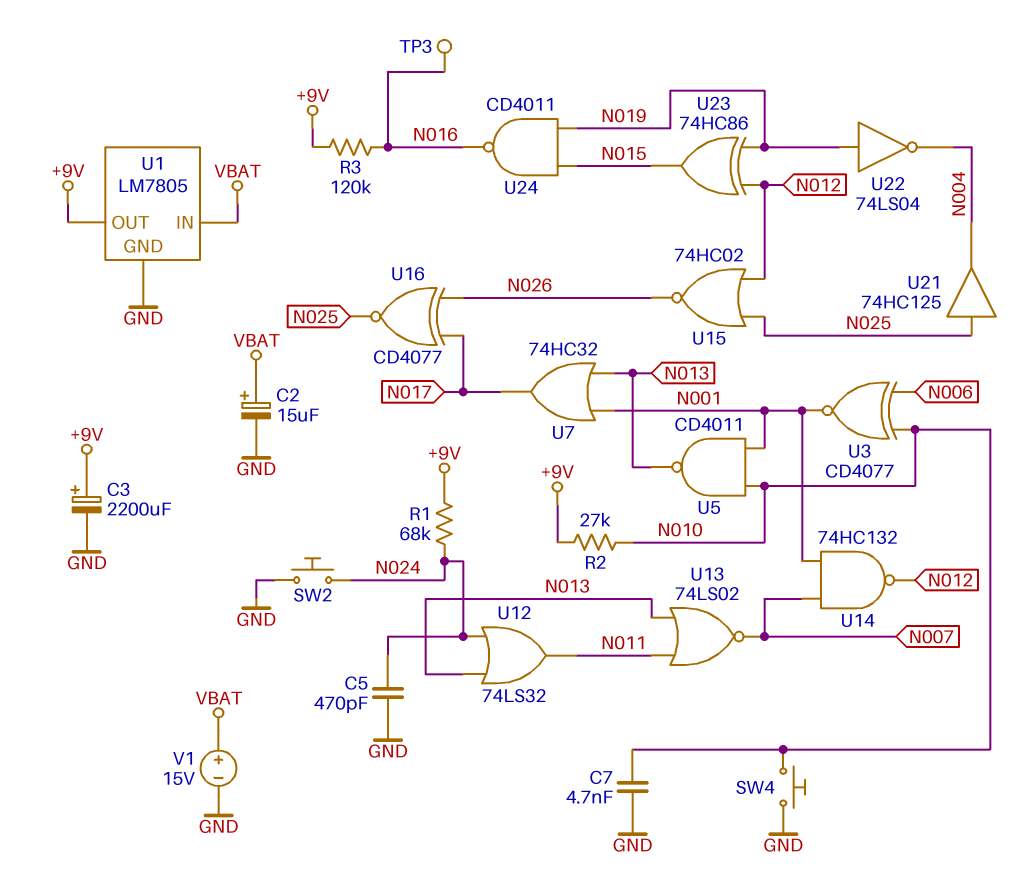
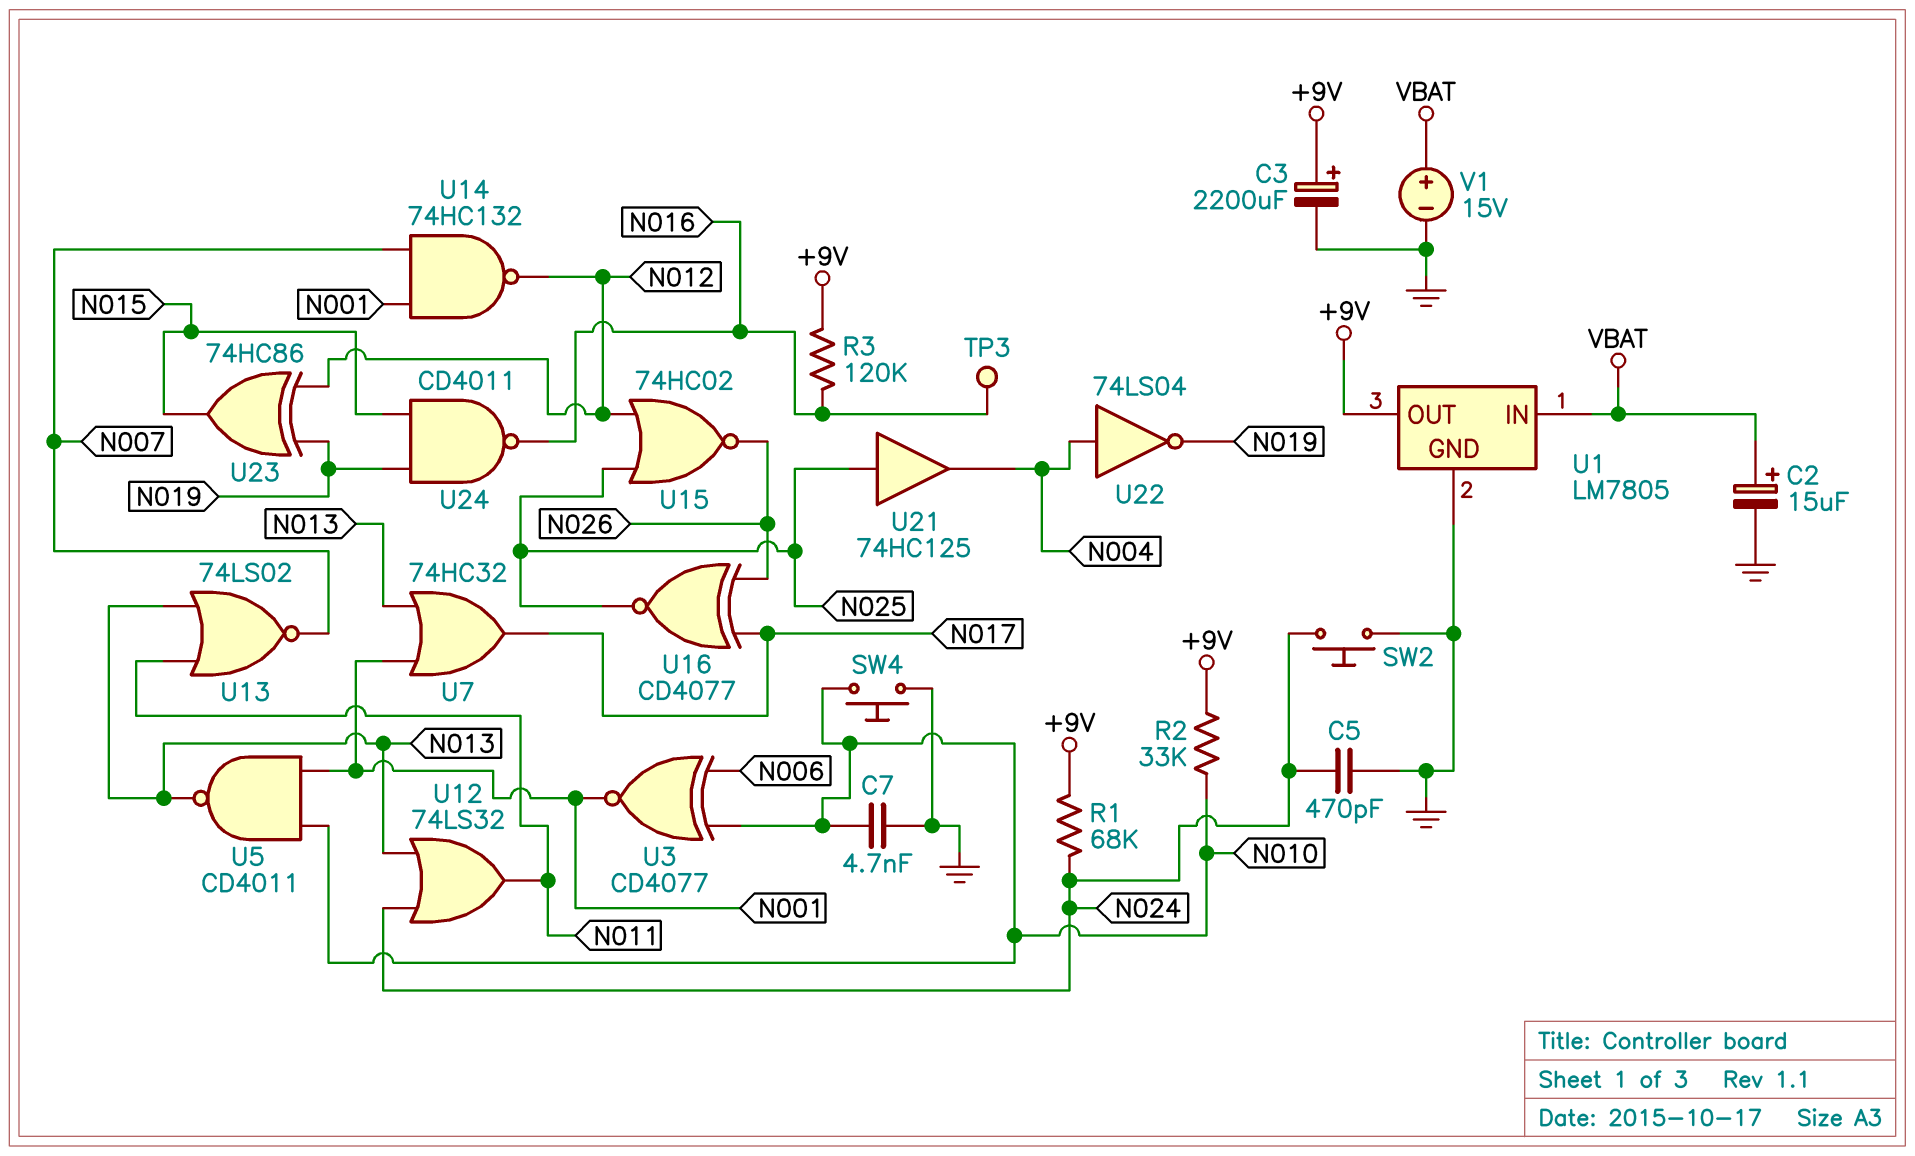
R2: 27k (+9V, N010) -> 33k (+9V, N010)
U22: NOT 74LS04 (in N019, out N004) -> NOT 74LS04 (in N004, out N019)

